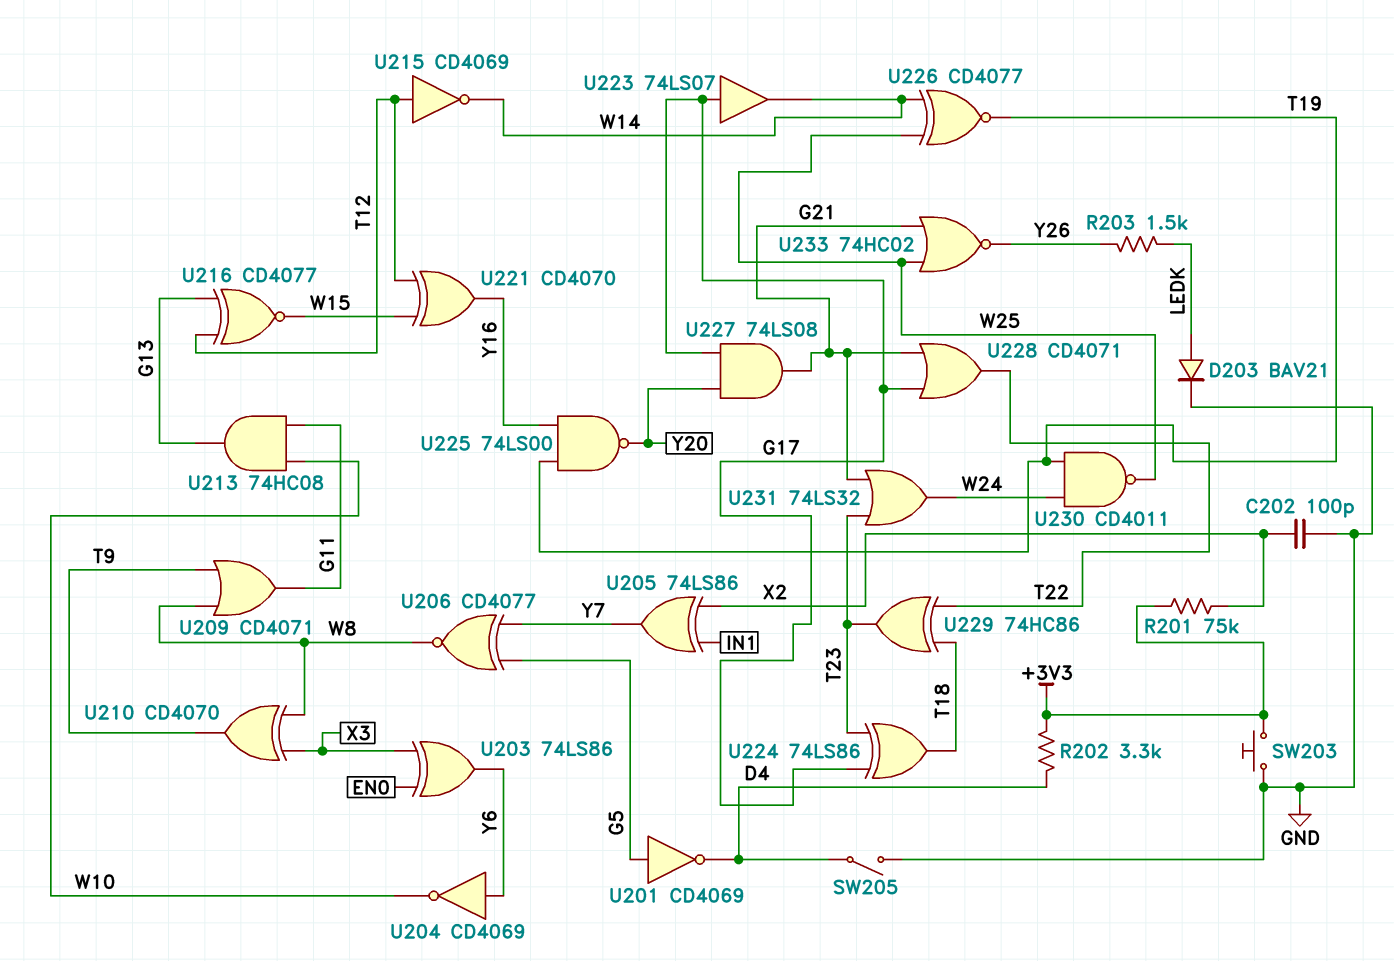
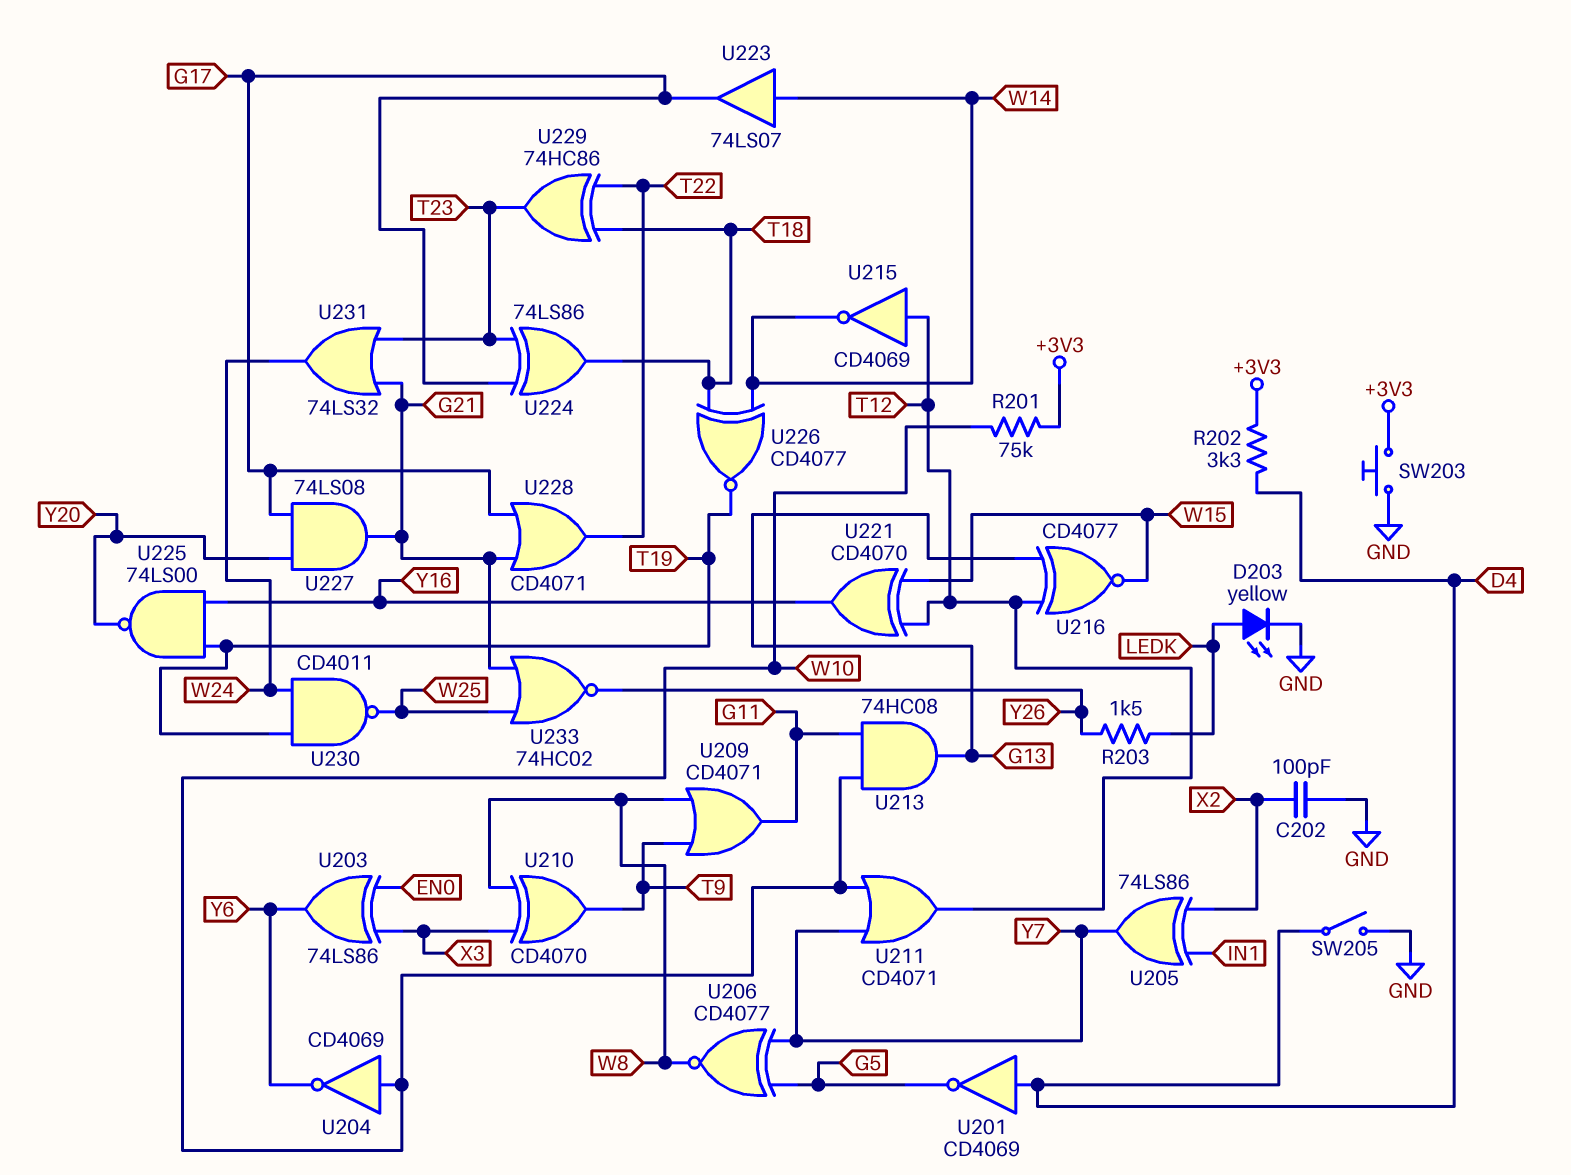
D203: diode BAV21 (A LEDK, K GND) -> LED yellow (A LEDK, K GND)
R201: 75k (+3V3, X2) -> 75k (+3V3, W10)
U201: NOT CD4069 (in G5, out D4) -> NOT CD4069 (in D4, out G5)
U204: NOT CD4069 (in Y6, out W10) -> NOT CD4069 (in W10, out Y6)
U211: none -> OR CD4071 (in W10, in Y7, out T12)
U223: buffer 74LS07 (in G17, out W14) -> buffer 74LS07 (in W14, out G17)
U226: XNOR CD4077 (in W14, in W25, out T19) -> XNOR CD4077 (in T18, in W14, out T19)

